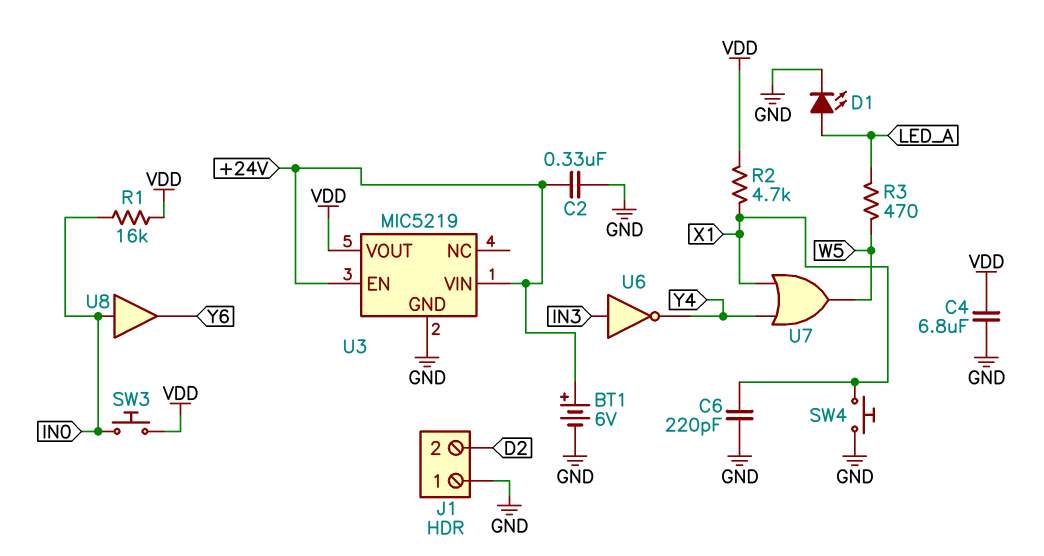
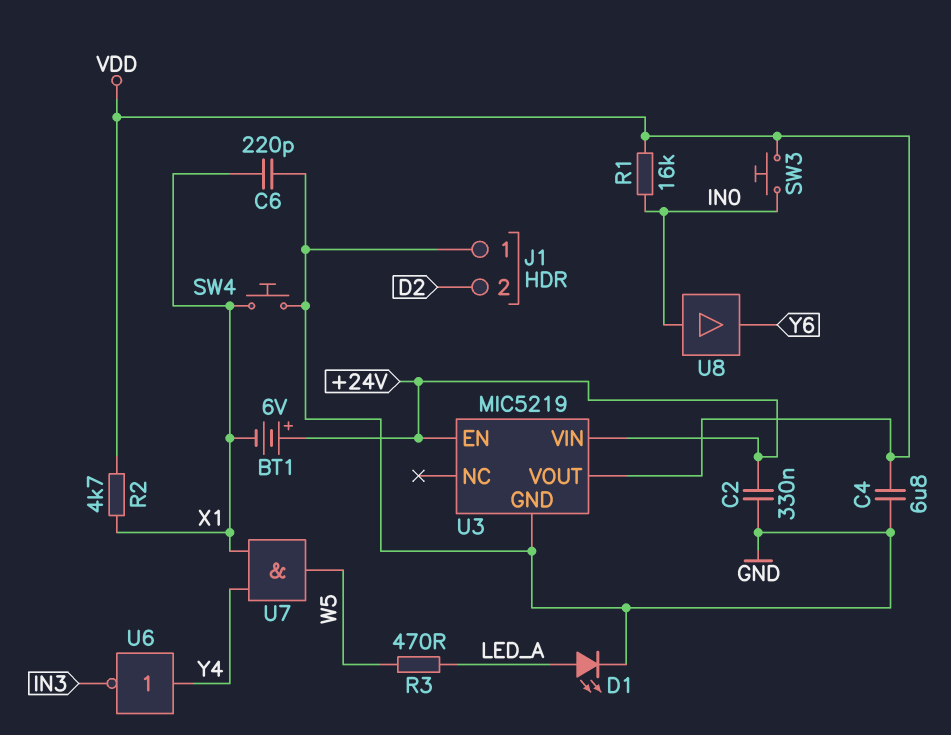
BT1: 6V (plus +24V, minus GND) -> 6V (plus +24V, minus X1)
U6: NOT (in IN3, out Y4) -> NOT (in Y4, out IN3)
U7: OR (in X1, in Y4, out W5) -> AND (in X1, in Y4, out W5)

